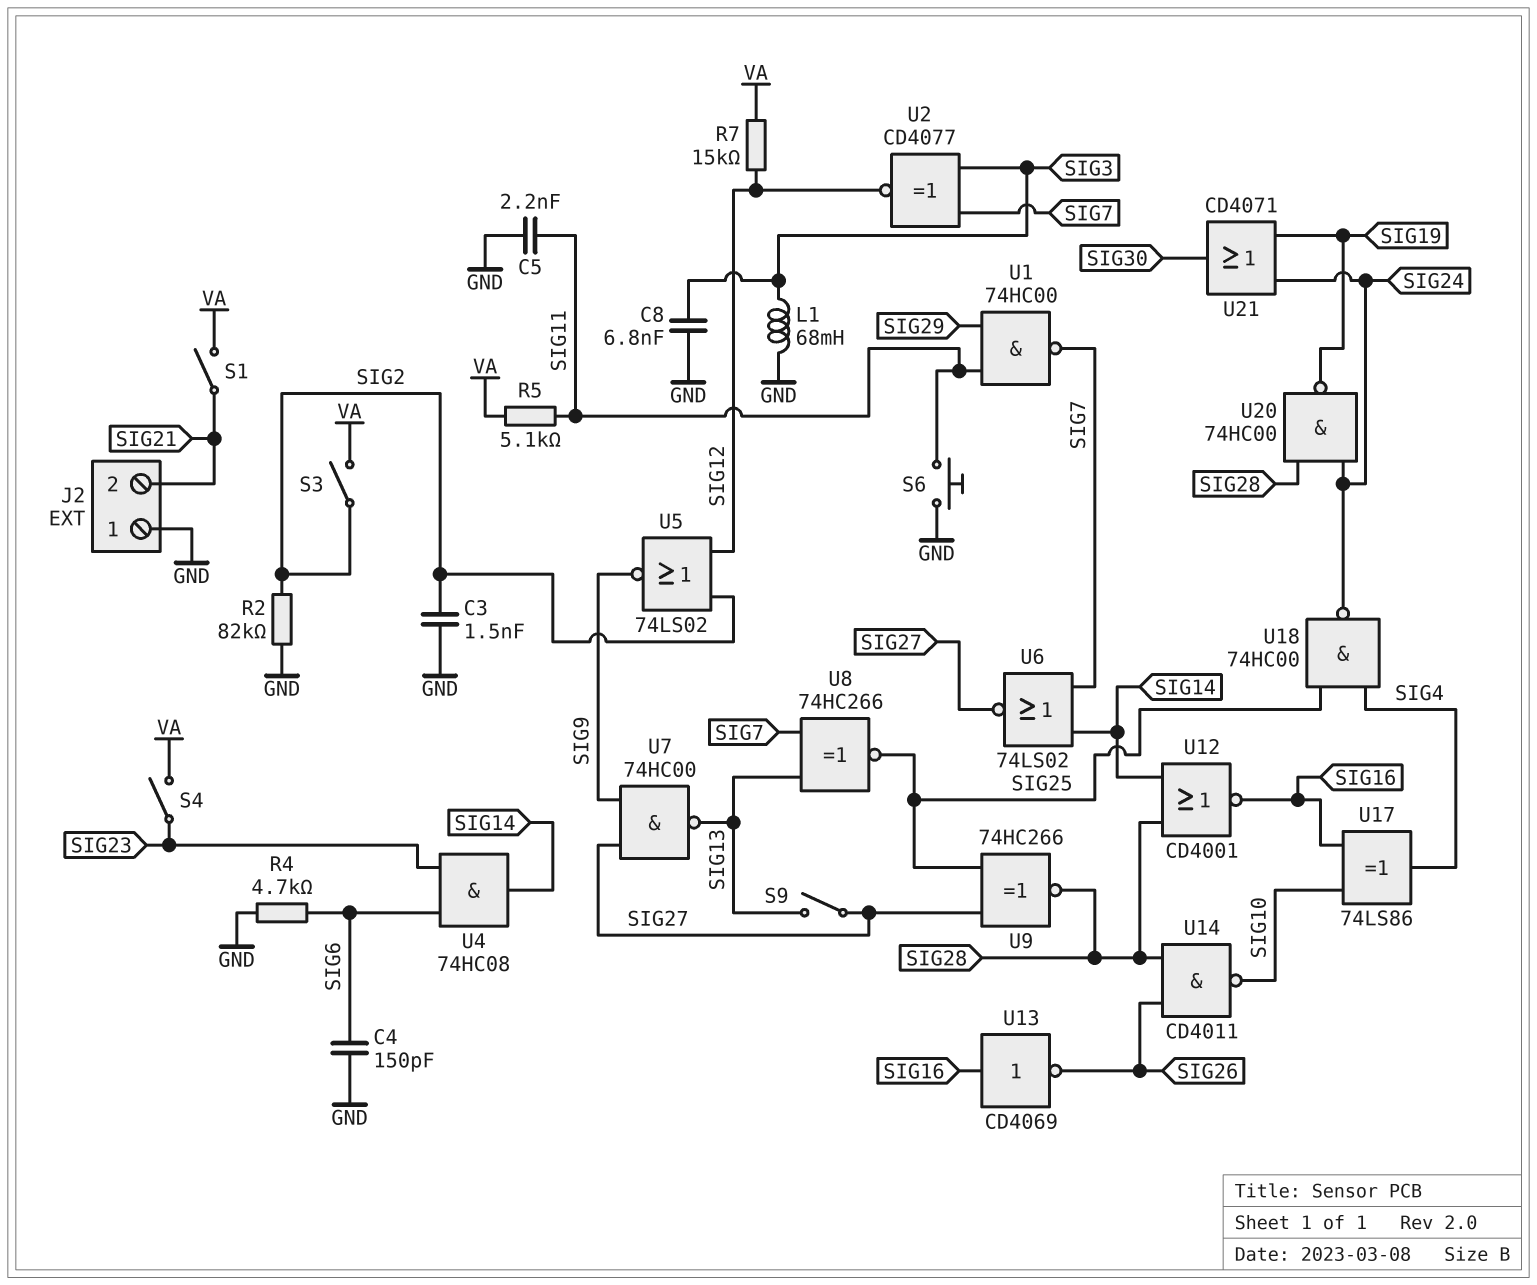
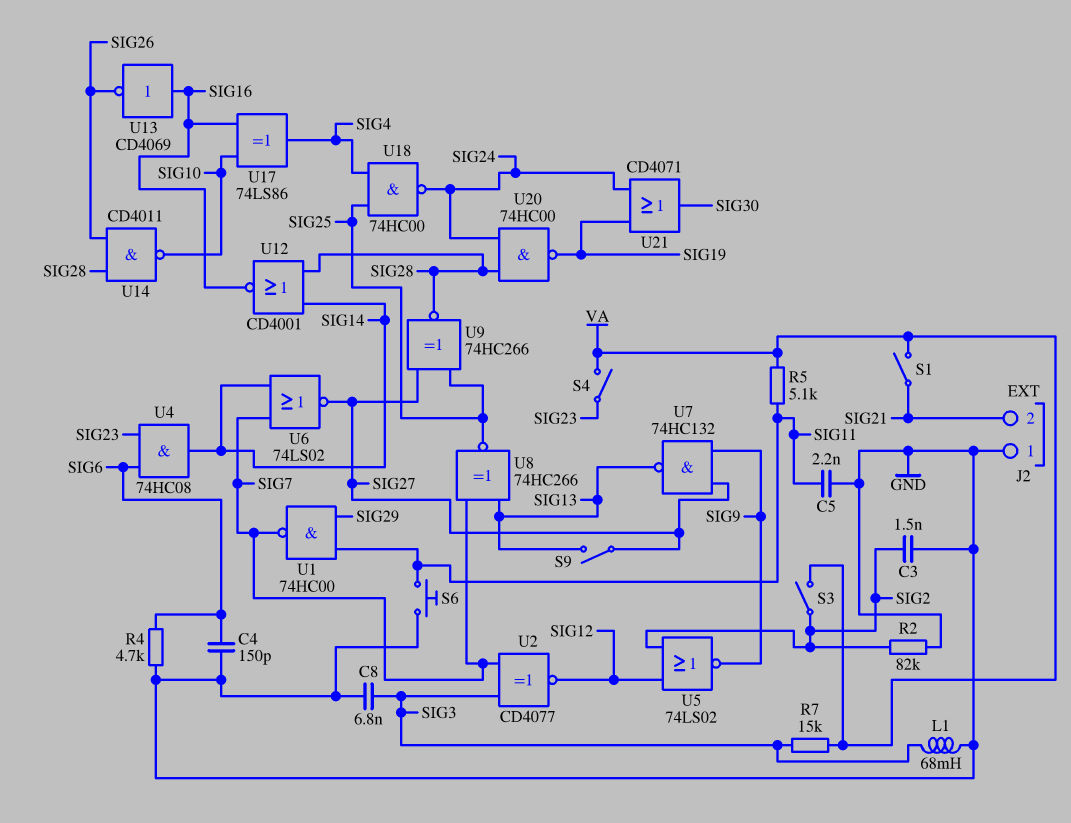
R7: 15k (SIG12, VA) -> 15k (SIG3, VA)
U7: NAND 74HC00 (in SIG9, in SIG27, out SIG13) -> NAND 74HC132 (in SIG9, in SIG27, out SIG13)

